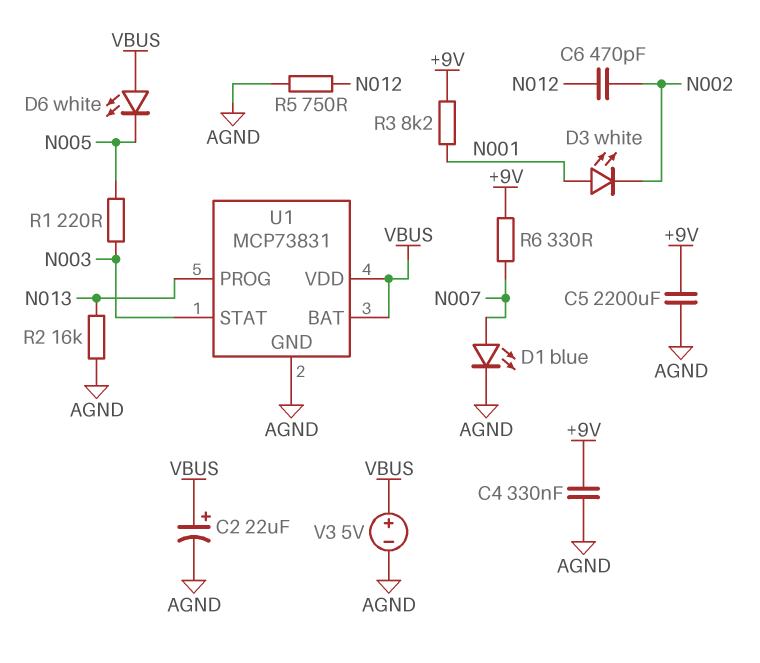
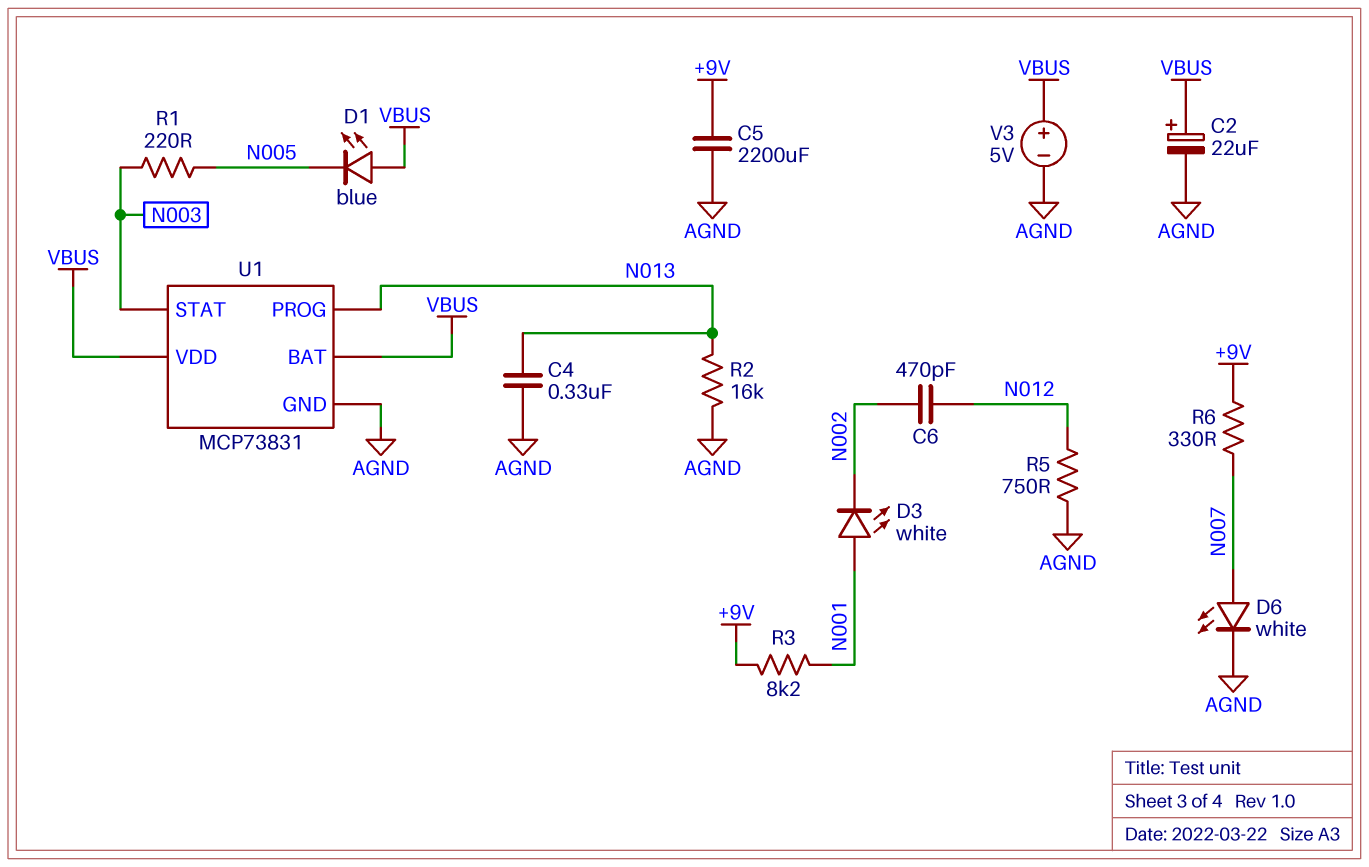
C4: 330nF (+9V, AGND) -> 330nF (AGND, N013)
D1: LED blue (A N007, K AGND) -> LED blue (A VBUS, K N005)
D6: LED white (A VBUS, K N005) -> LED white (A N007, K AGND)

